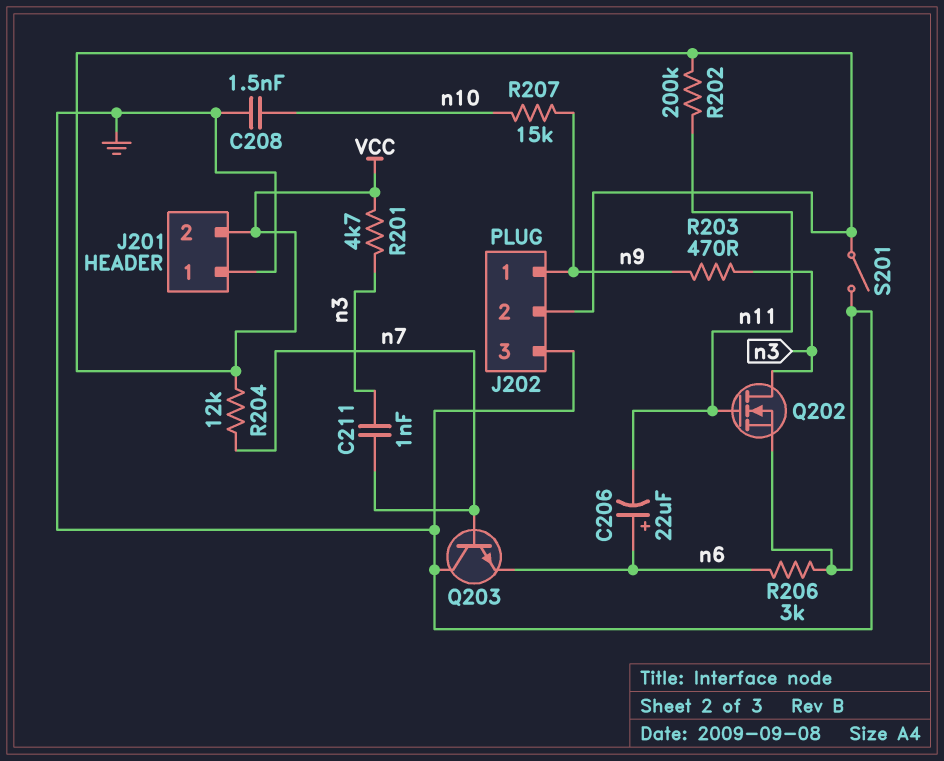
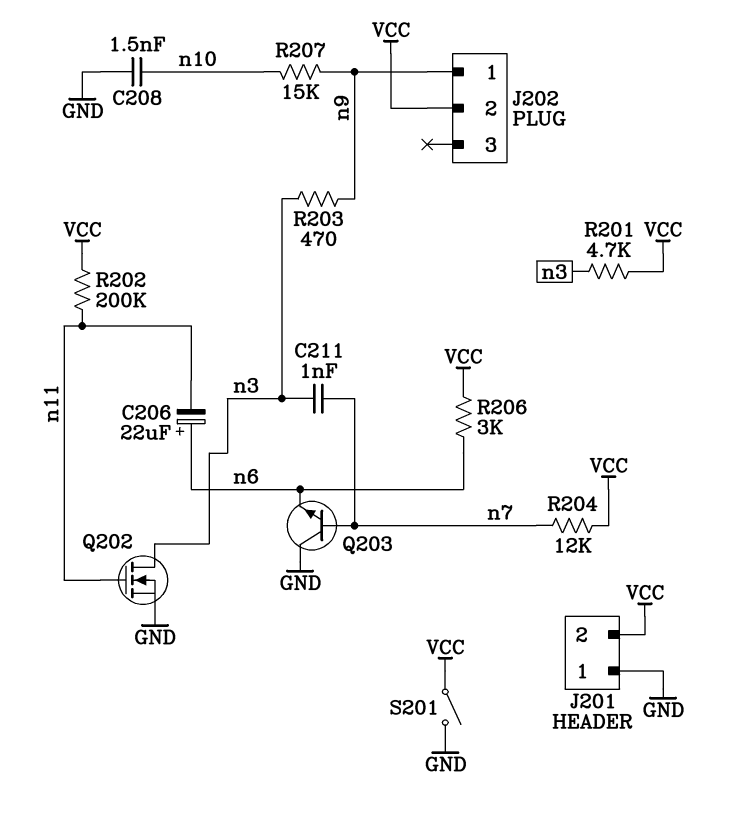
J202 pin 3: GND -> none
R206: 3k (GND, n6) -> 3k (VCC, n6)

